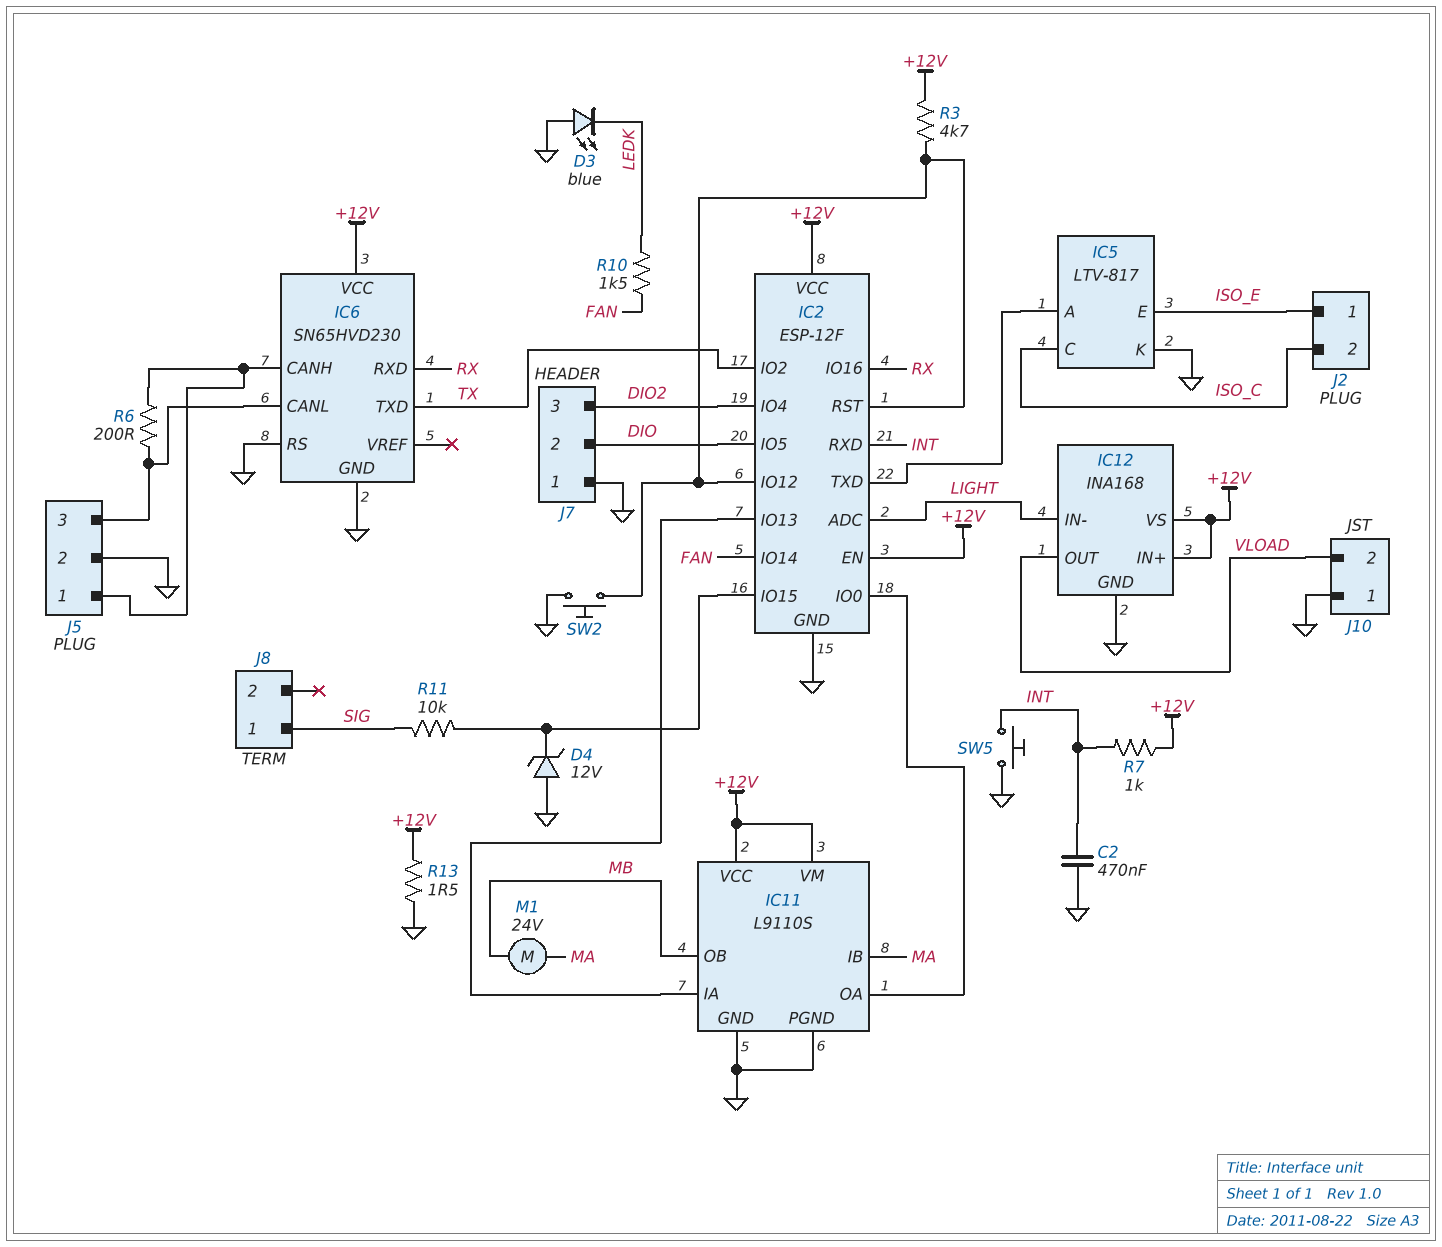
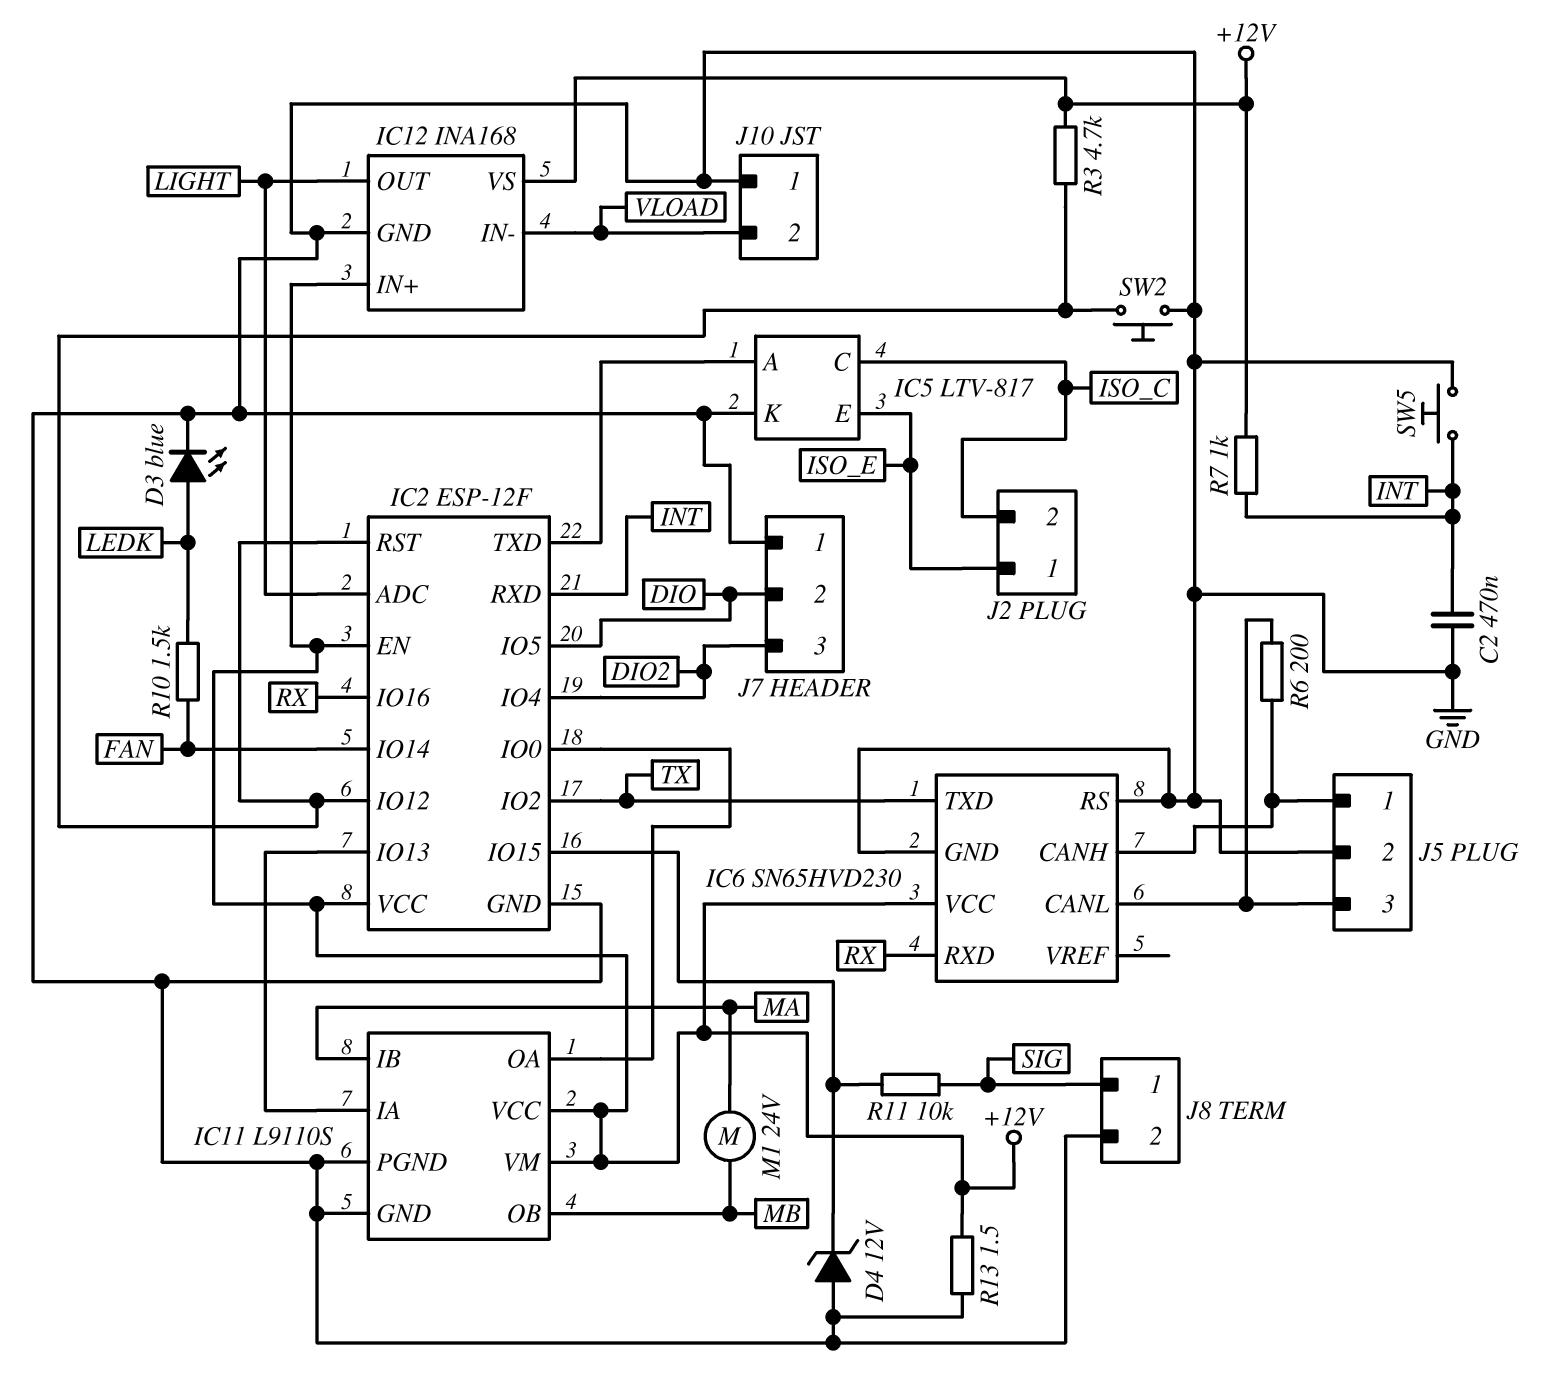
D3: LED blue (A GND, K LEDK) -> LED blue (A LEDK, K GND)
IC12 pin IN-: LIGHT -> VLOAD
IC12 pin OUT: VLOAD -> LIGHT
J8 pin 2: none -> GND

